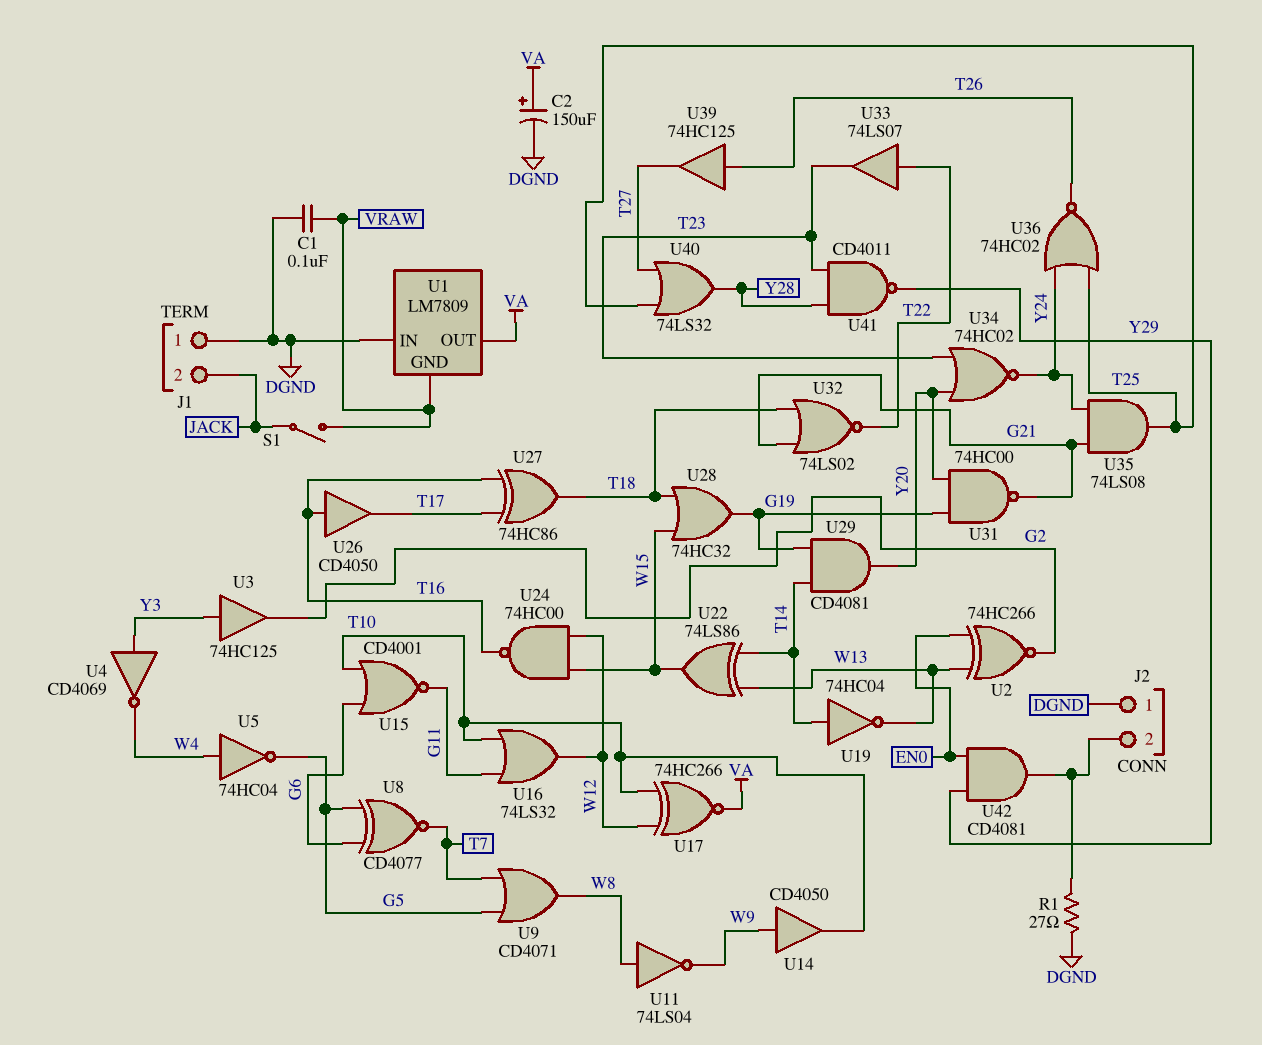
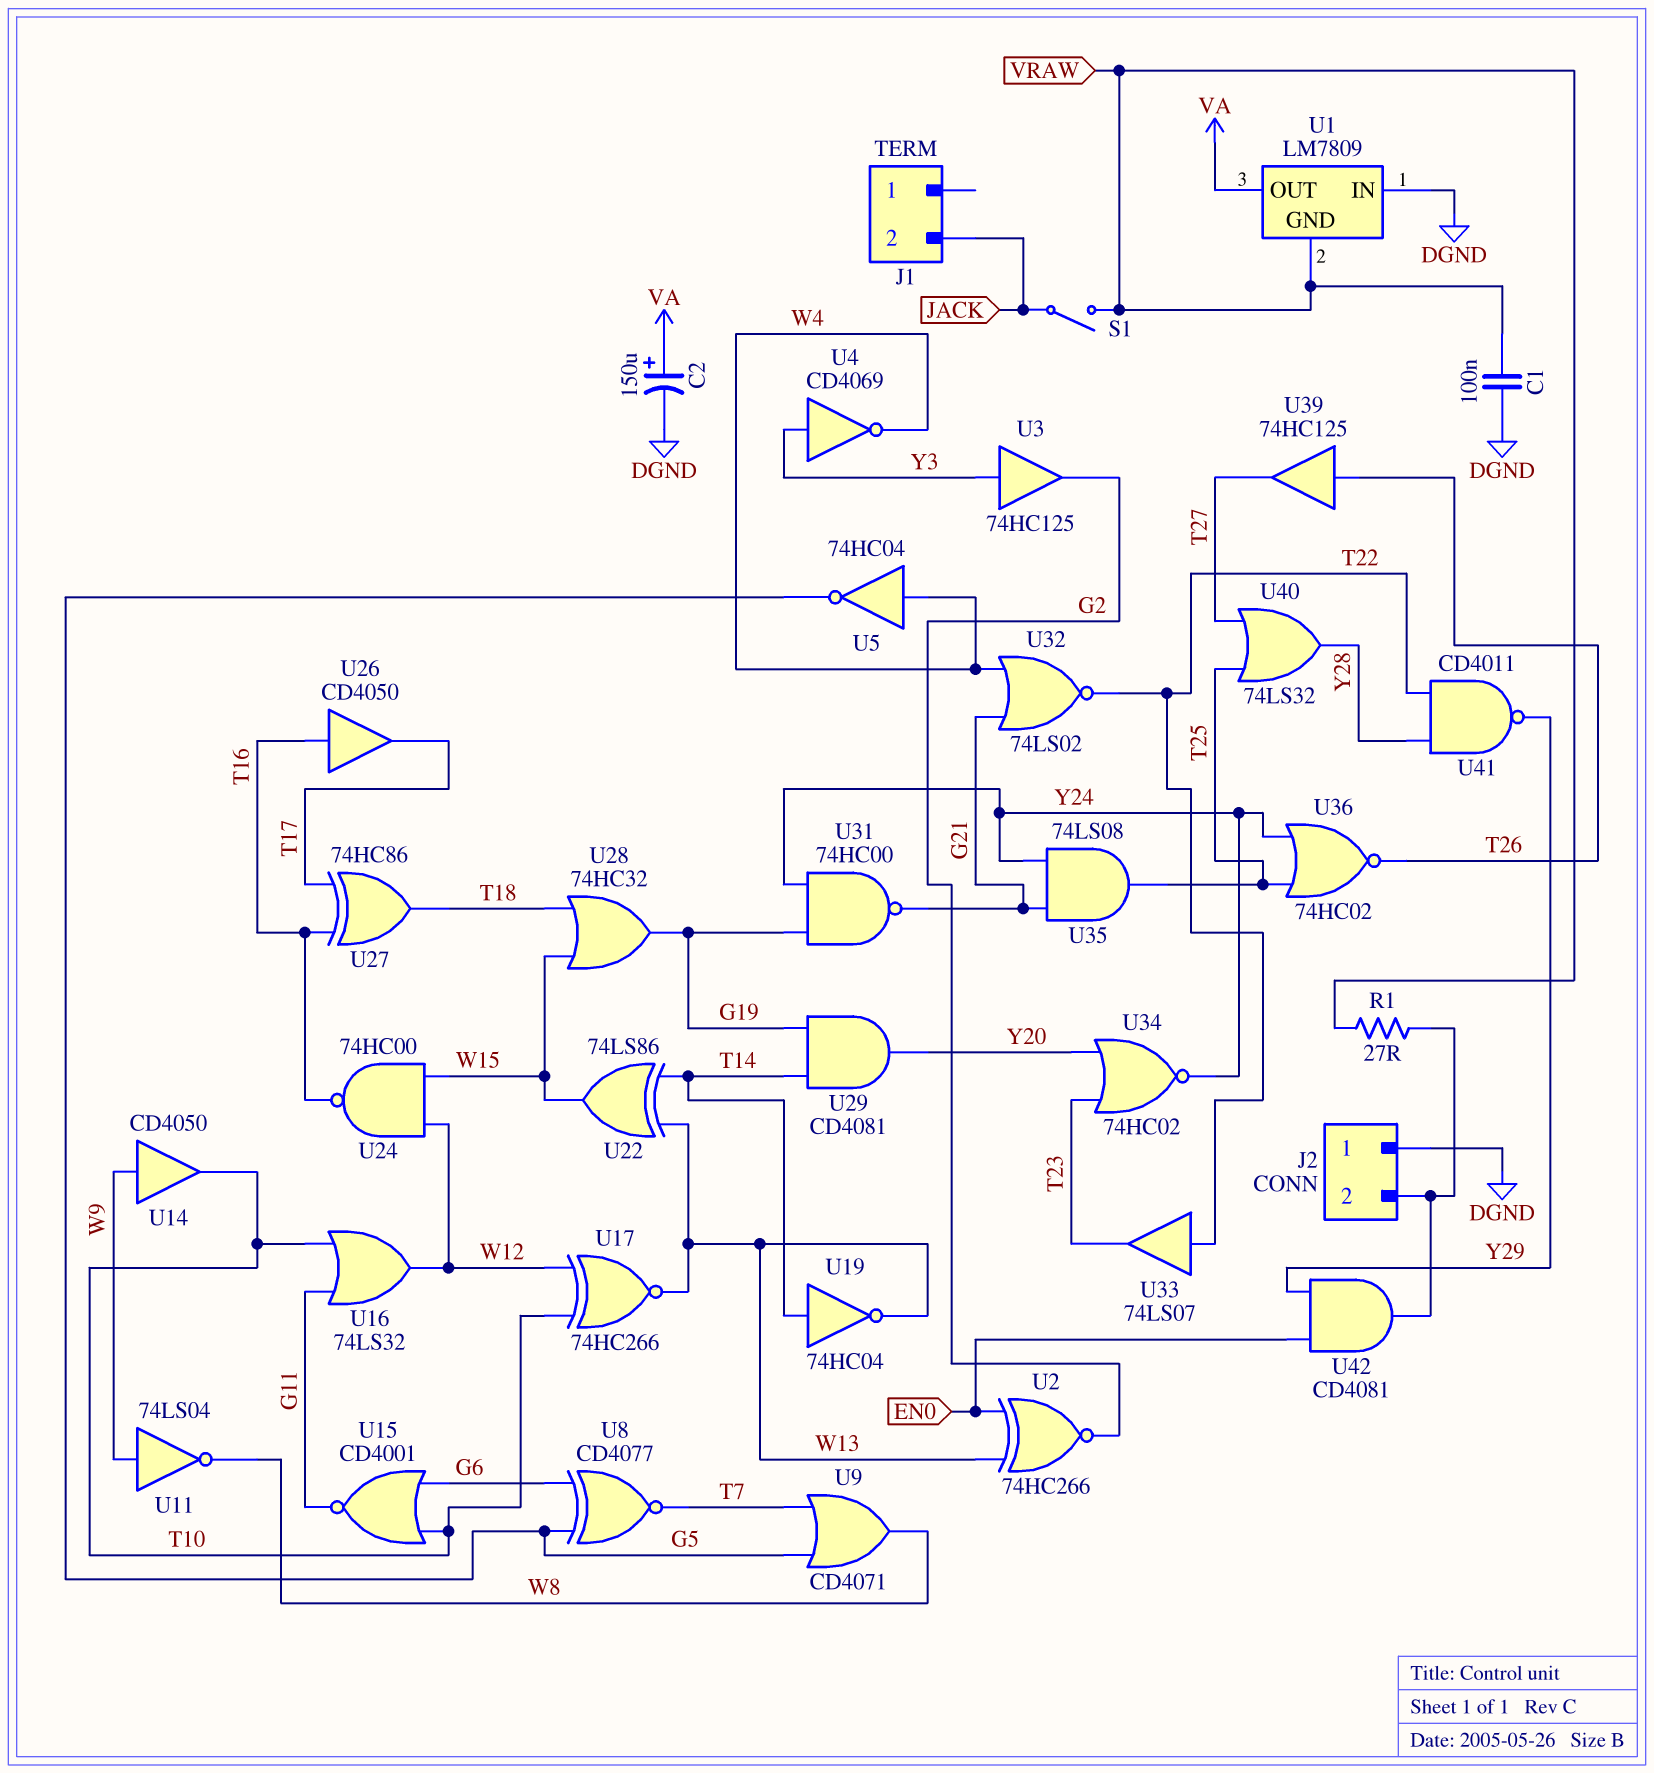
J1 pin 1: DGND -> none
R1: 27 (DGND, J2/2) -> 27 (J2/2, VRAW)
U11: NOT 74LS04 (in W8, out W9) -> NOT 74LS04 (in W9, out W8)
U17: XNOR 74HC266 (in T10, in W12, out VA) -> XNOR 74HC266 (in T10, in W12, out W13)
U31: NAND 74HC00 (in G19, in Y20, out G21) -> NAND 74HC00 (in G19, in Y24, out G21)
U32: NOR 74LS02 (in G21, in T18, out T22) -> NOR 74LS02 (in G21, in W4, out T22)
U41: NAND CD4011 (in T23, in Y28, out Y29) -> NAND CD4011 (in T22, in Y28, out Y29)

